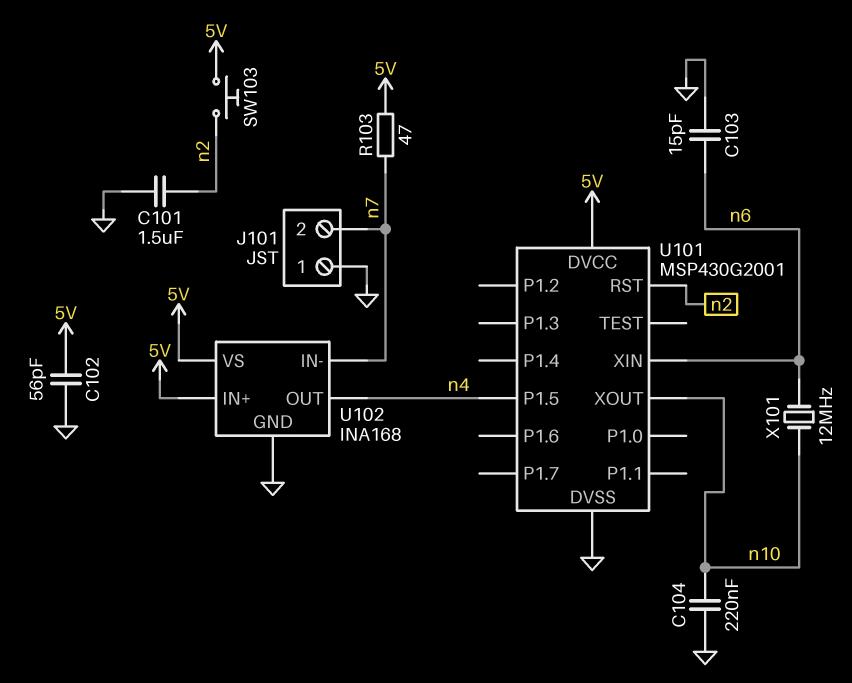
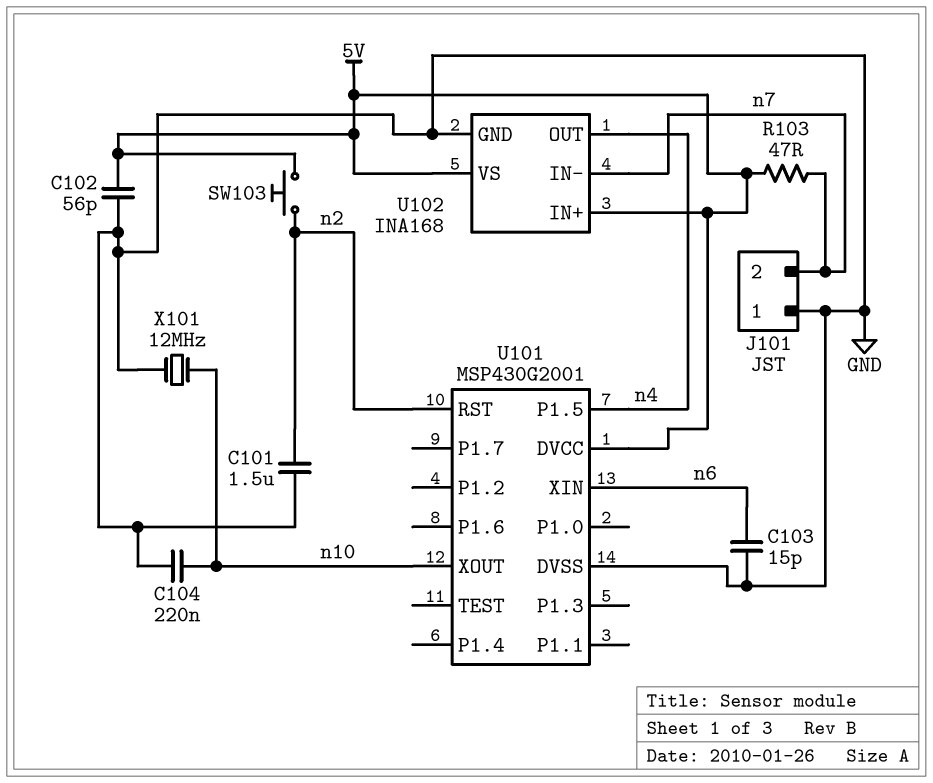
X101: 12MHz (n6, n10) -> 12MHz (GND, n10)

